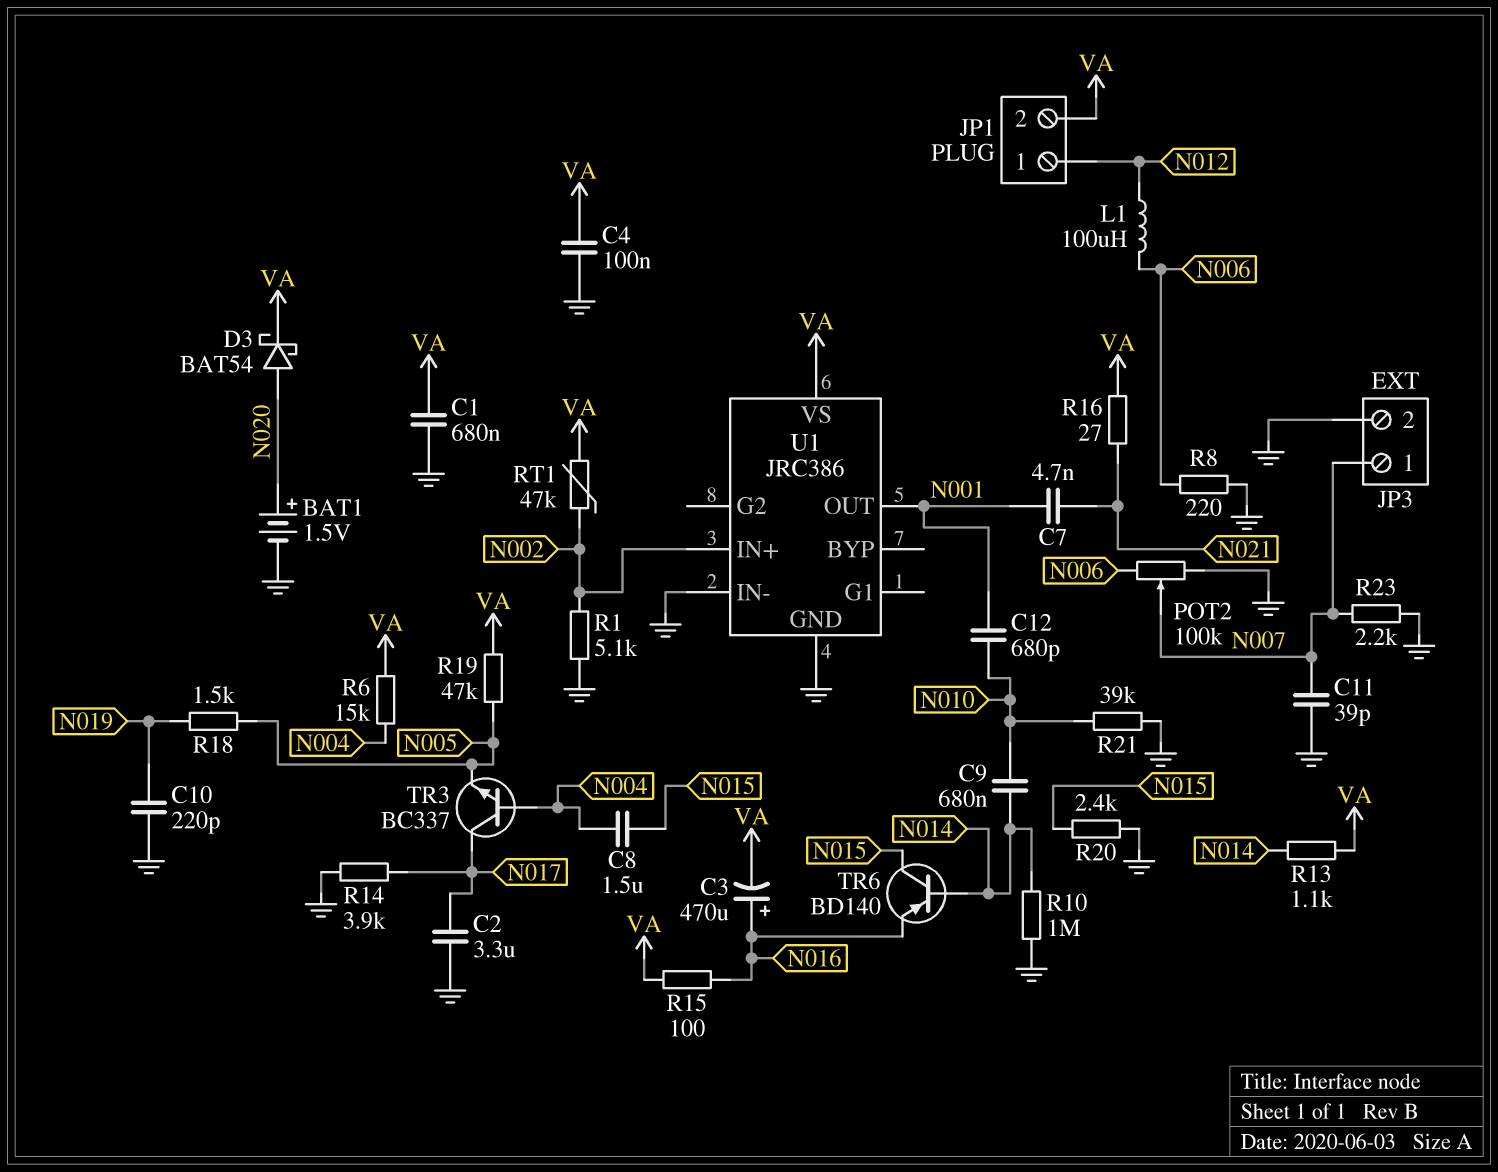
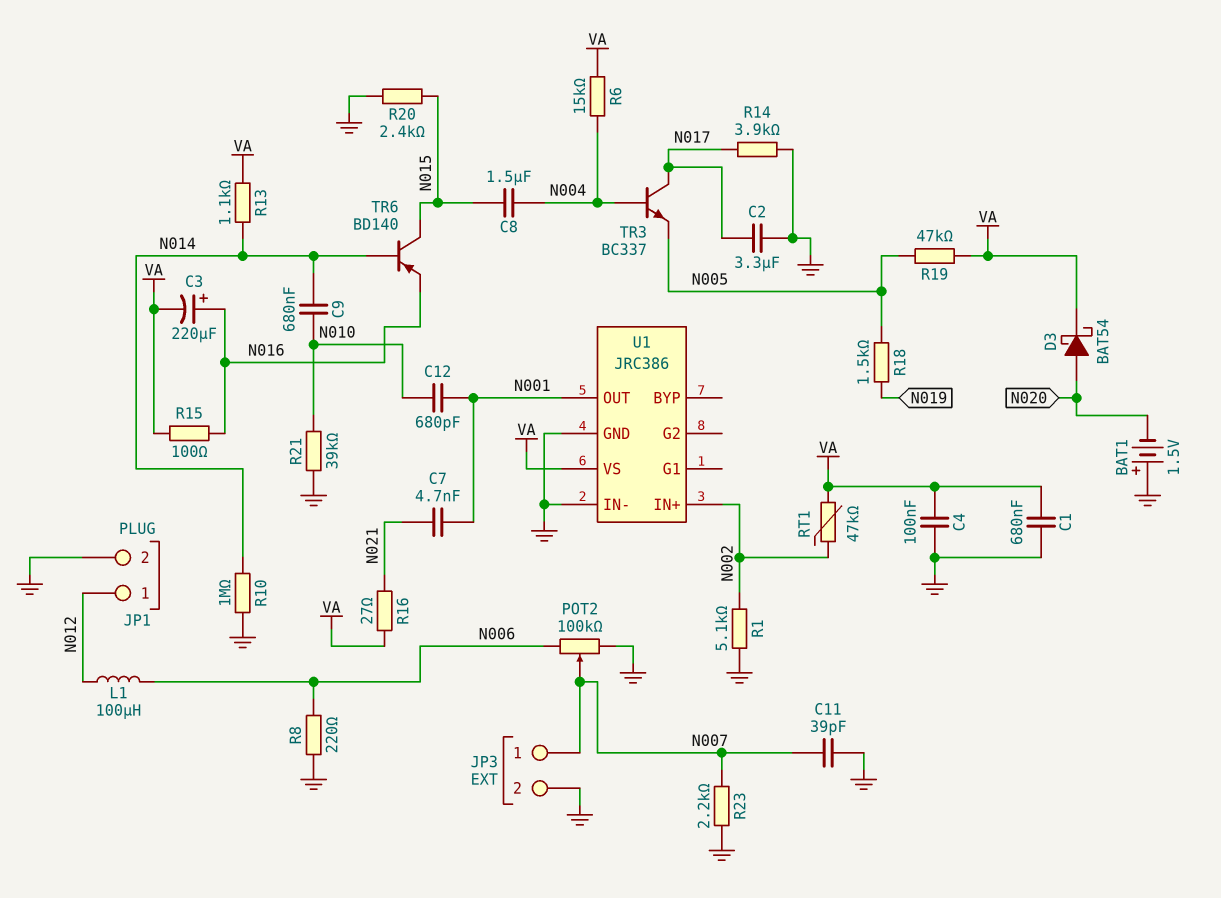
BAT1: 1.5V (plus N020, minus GND) -> 1.5V (plus GND, minus N020)
C3: 470uF (plus N016, minus VA) -> 220uF (plus N016, minus VA)
C10: 220pF (GND, N019) -> none
JP1 pin 2: VA -> GND

